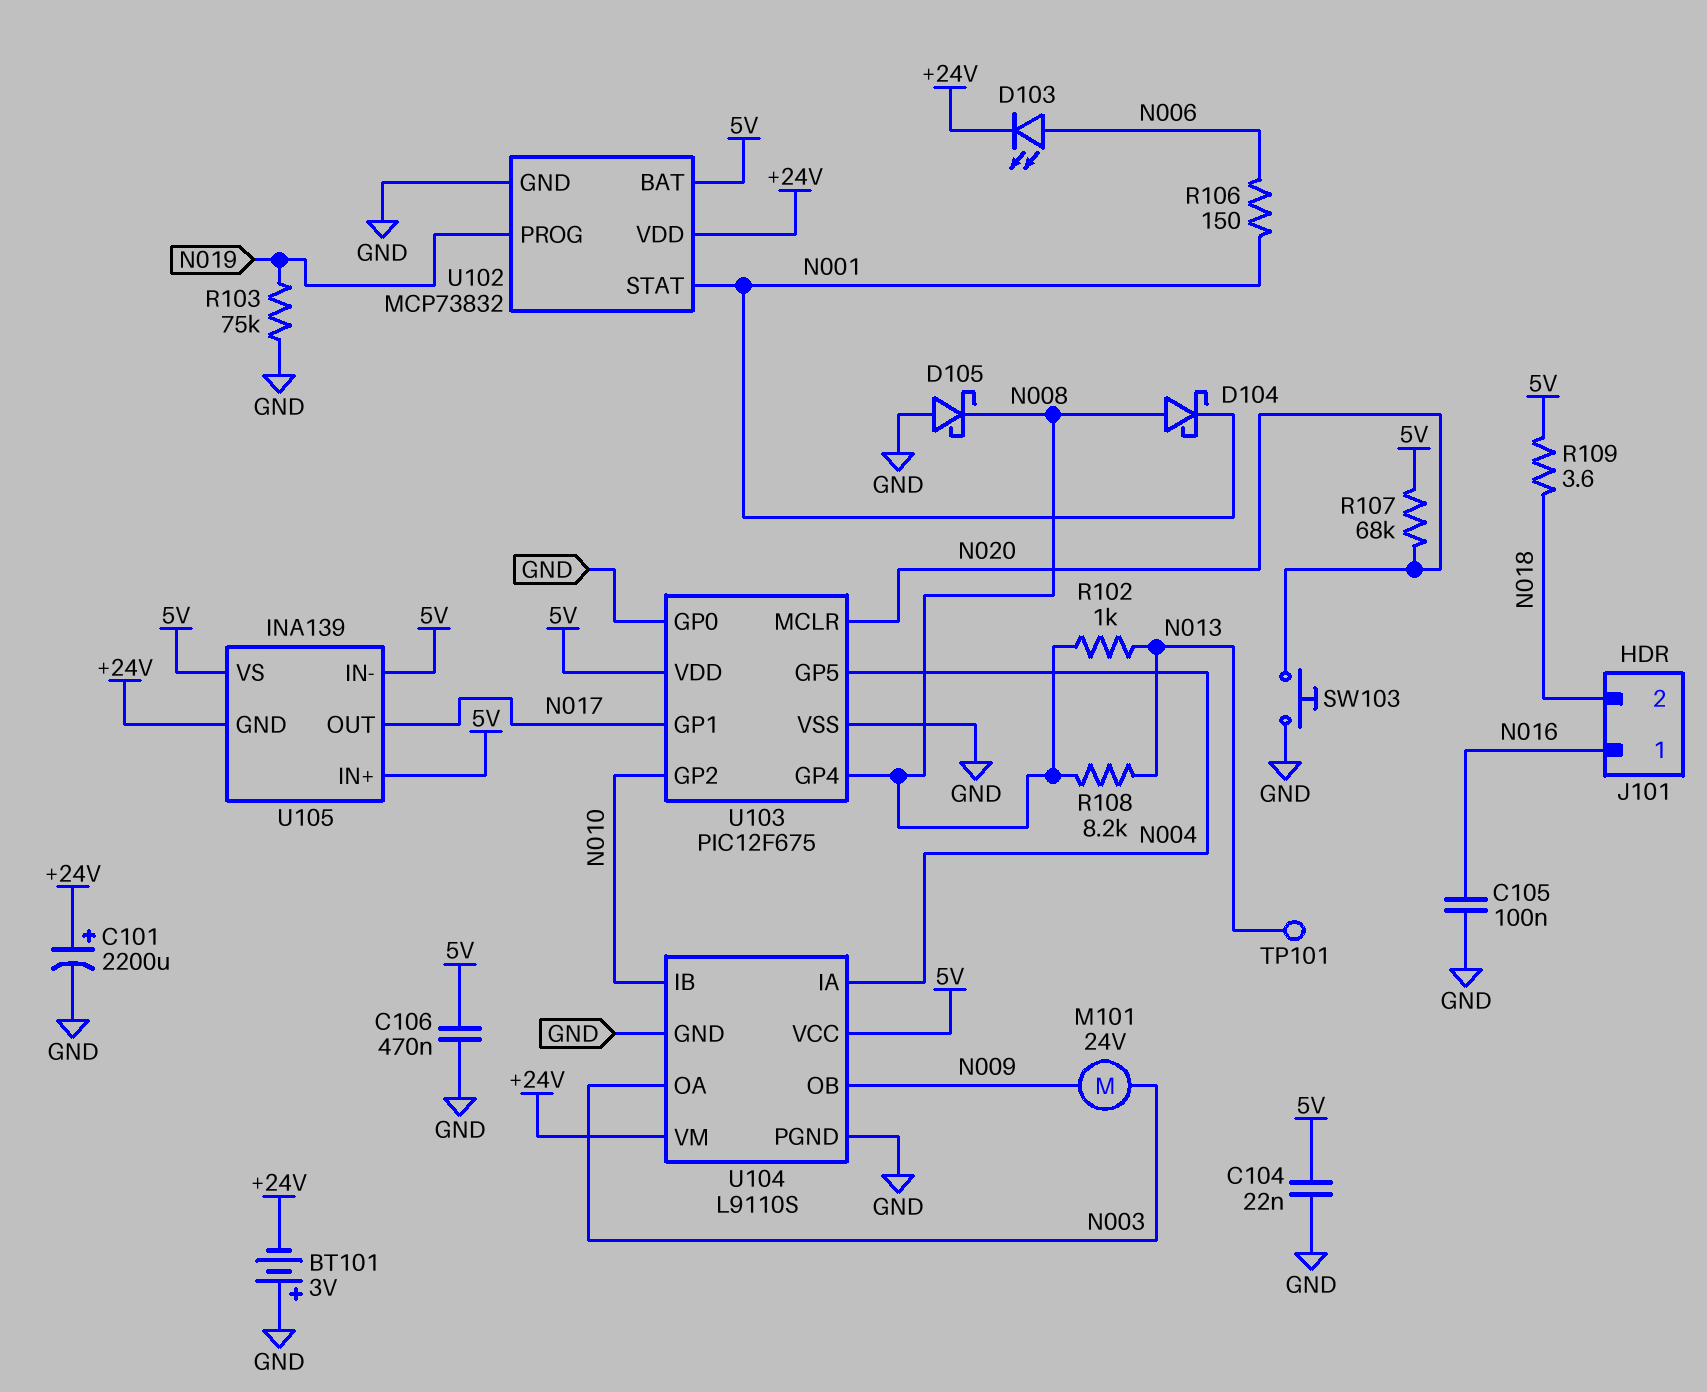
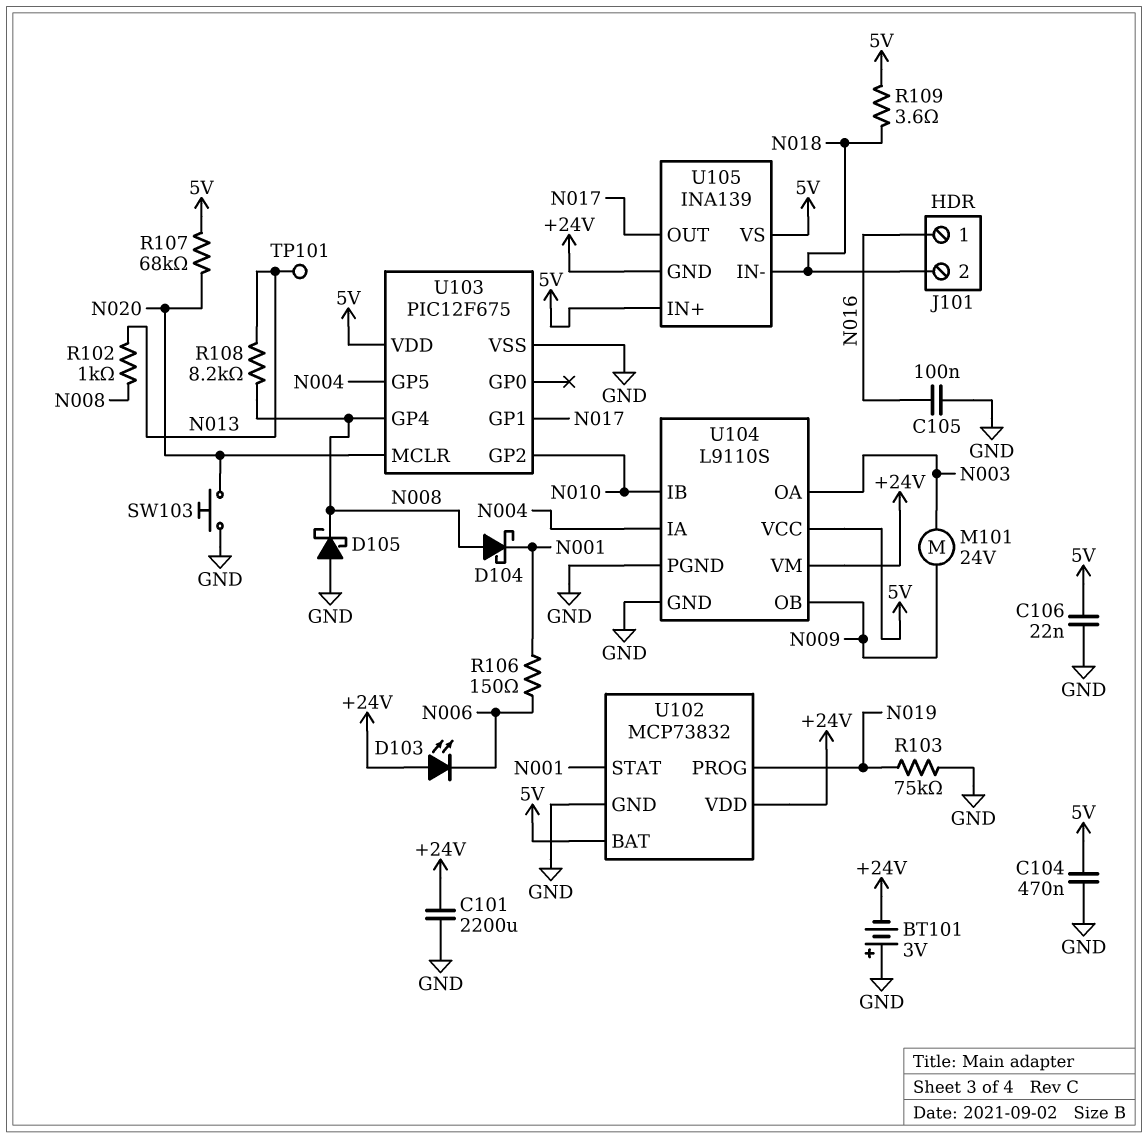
C101: 2200uF (plus +24V, minus GND) -> 2200uF (+24V, GND)
C104: 22nF (5V, GND) -> 470nF (5V, GND)
C106: 470nF (5V, GND) -> 22nF (5V, GND)
D103: LED (A N006, K +24V) -> LED (A +24V, K N006)
U103 pin GP0: GND -> none
U105 pin IN-: 5V -> N018

